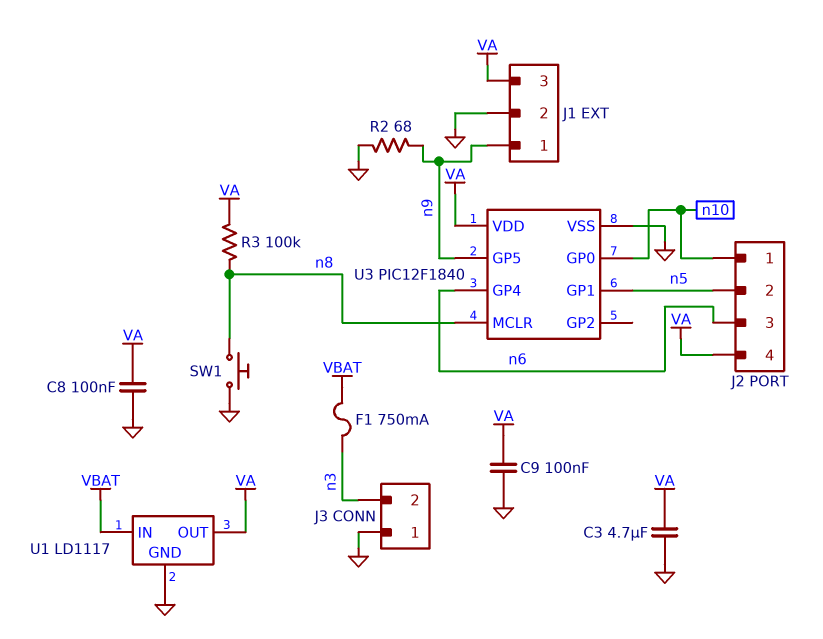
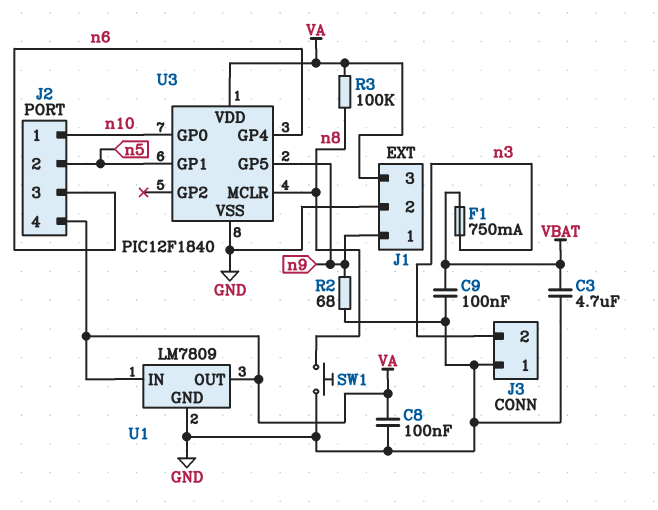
C3: 4.7uF (GND, VA) -> 4.7uF (GND, VBAT)
C9: 100nF (GND, VA) -> 100nF (GND, VBAT)
U1: LD1117 -> LM7809
U1 pin IN: VBAT -> VA

